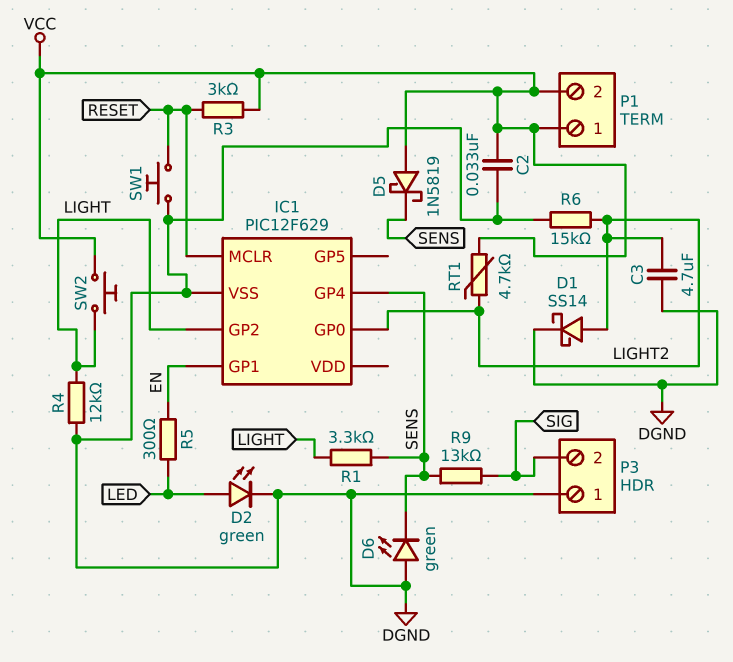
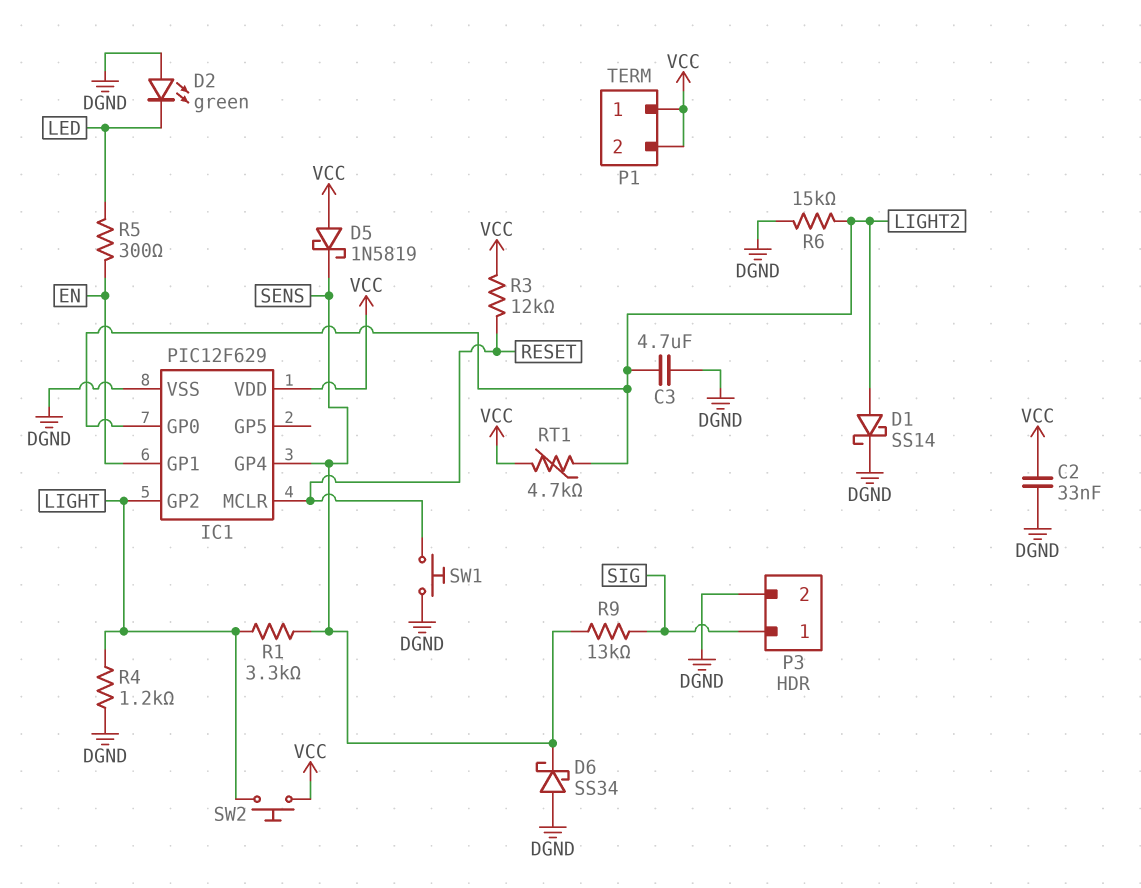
D2: LED green (A LED, K DGND) -> LED green (A DGND, K LED)
D6: LED green (A DGND, K SENS) -> schottky SS34 (A DGND, K SENS)
IC1 pin VDD: none -> VCC
P3 pin 1: DGND -> SIG
P3 pin 2: SIG -> DGND
R3: 3k (RESET, VCC) -> 12k (RESET, VCC)
R4: 12k (DGND, LIGHT) -> 1.2k (DGND, LIGHT)

